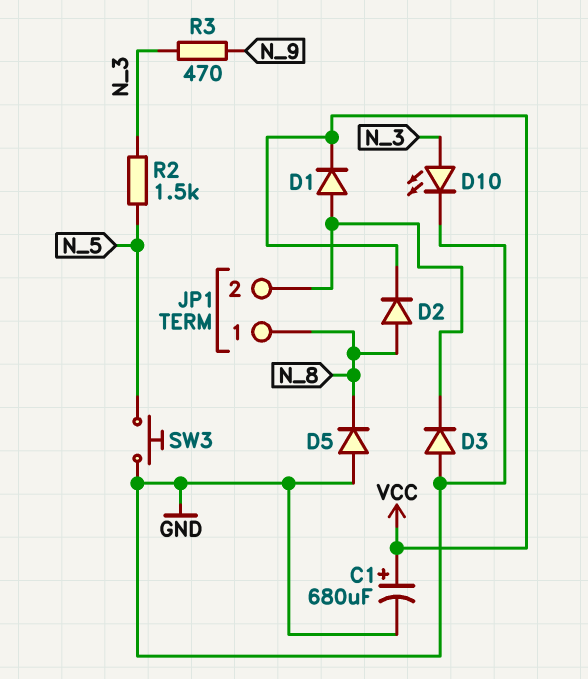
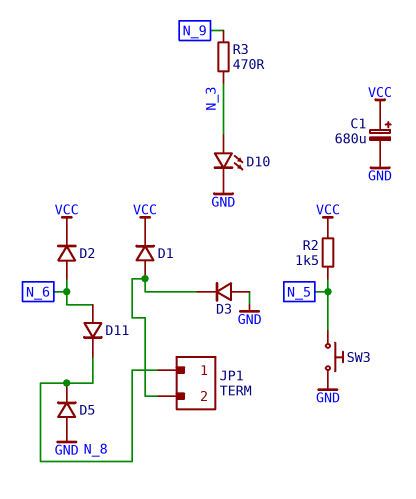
D2: diode (A N_8, K VCC) -> diode (A N_6, K VCC)
D11: none -> diode (A N_6, K N_8)
R2: 1.5k (N_3, N_5) -> 1.5k (N_5, VCC)

